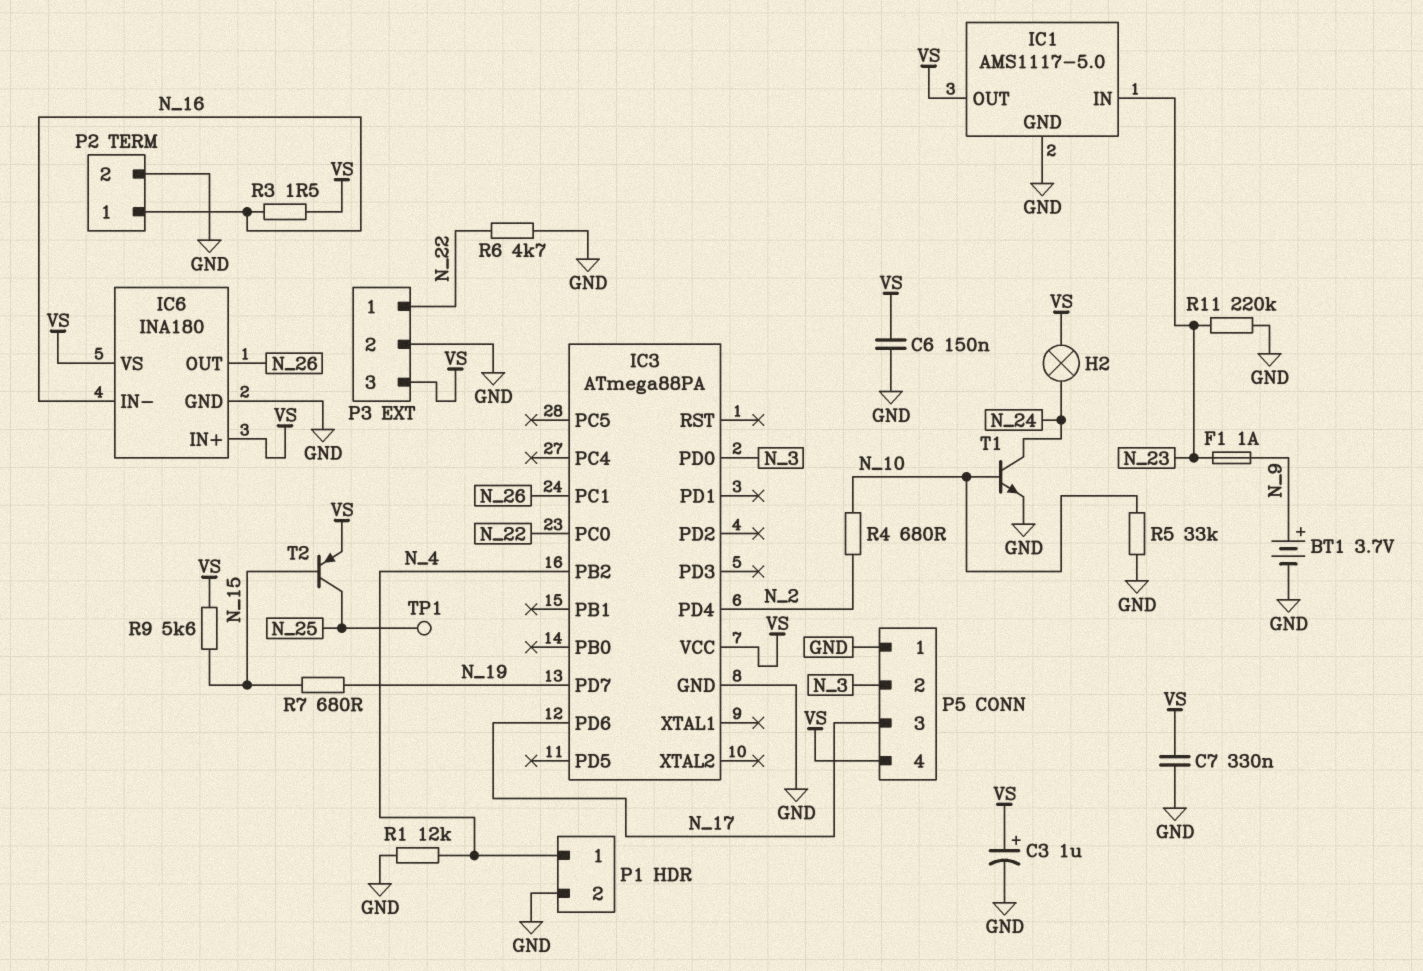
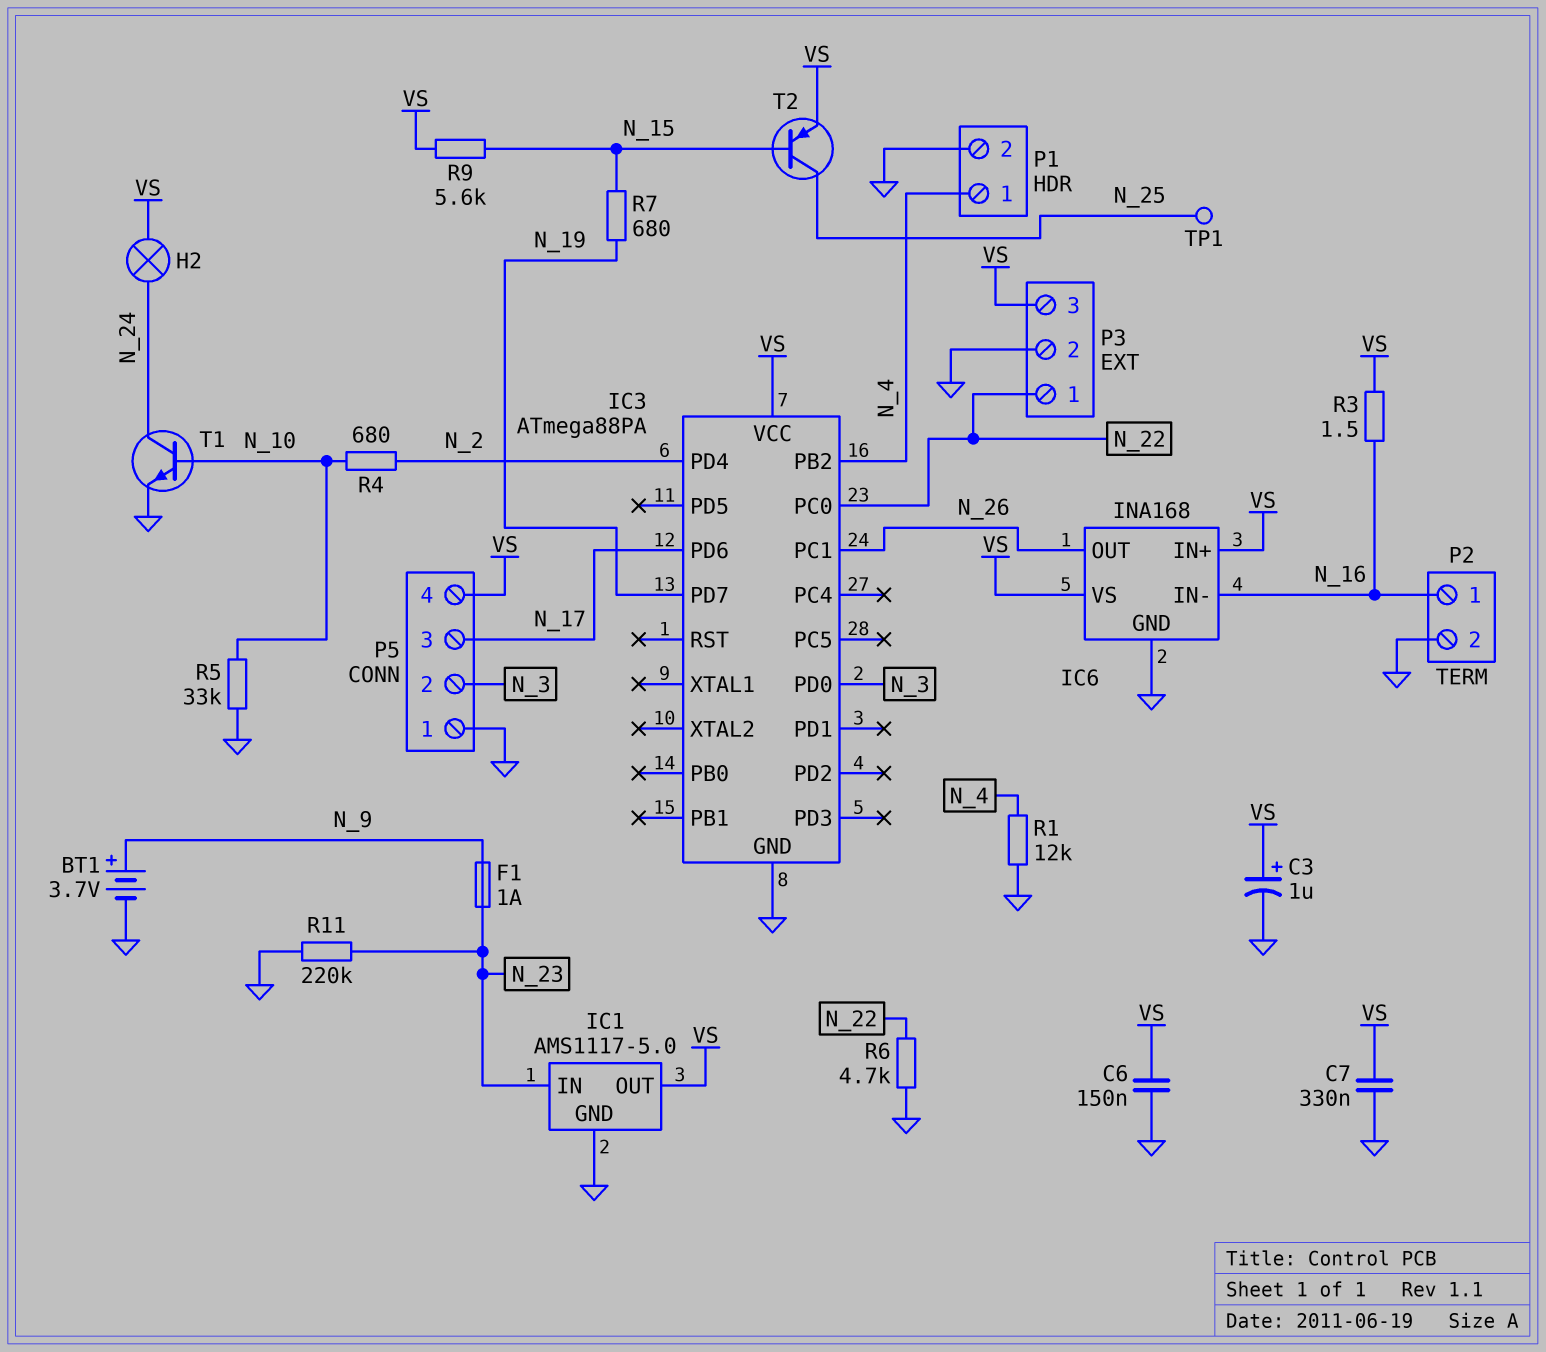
IC6: INA180 -> INA168

